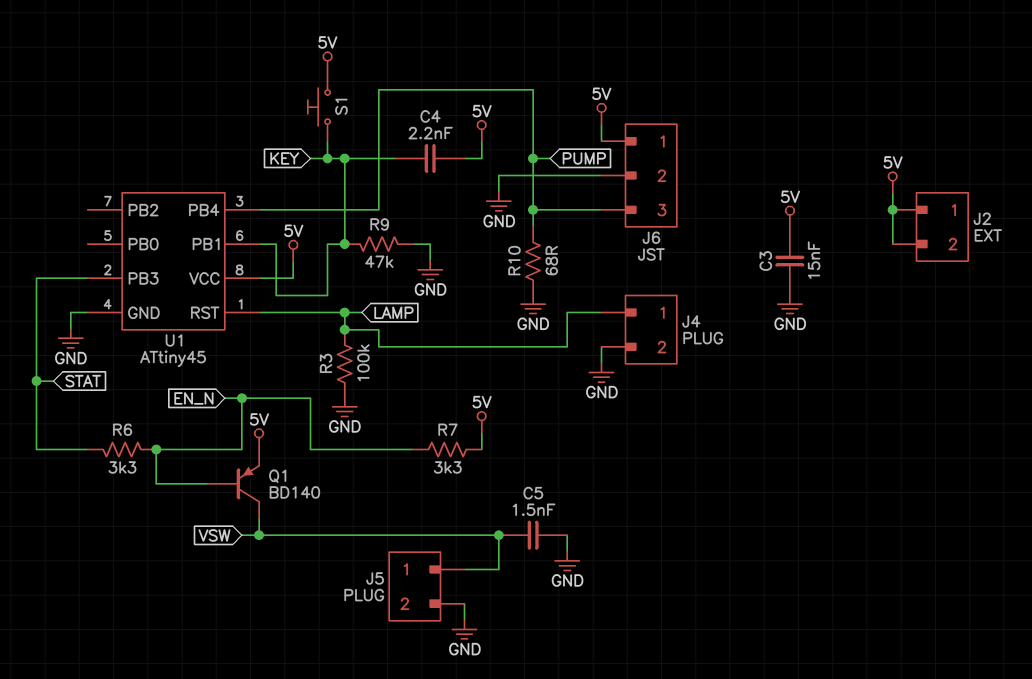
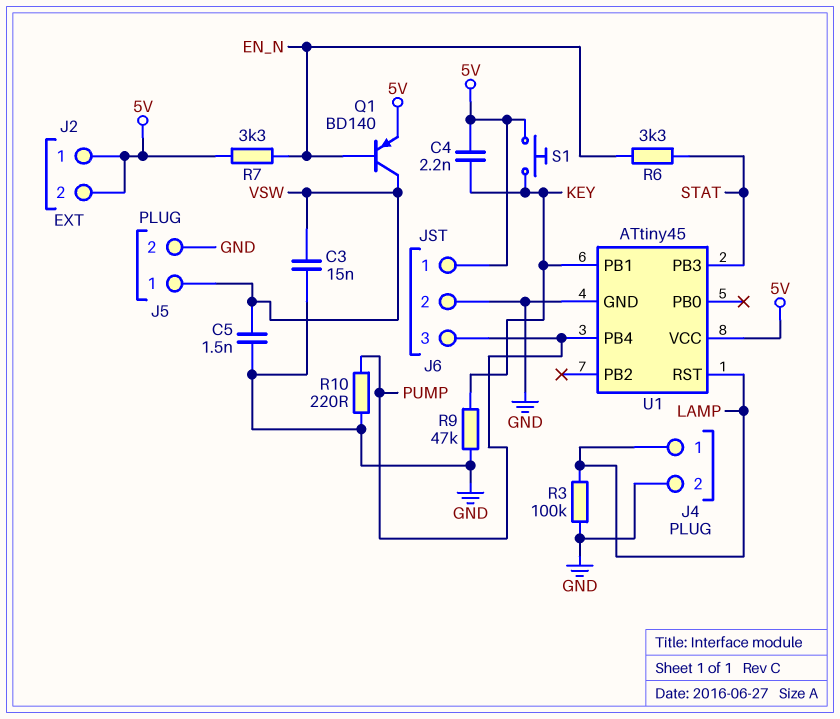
C3: 15nF (5V, GND) -> 15nF (GND, VSW)
R10: 68 (GND, PUMP) -> 220 (GND, PUMP)

